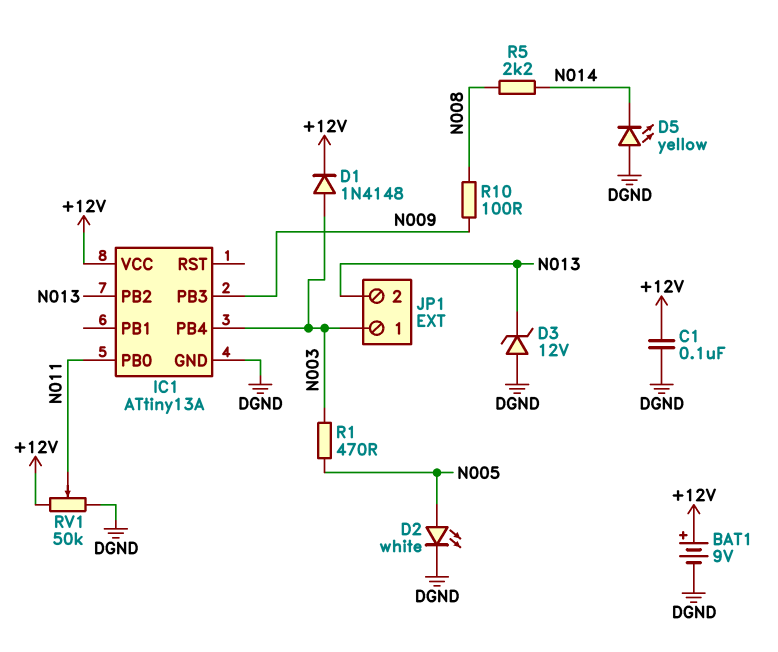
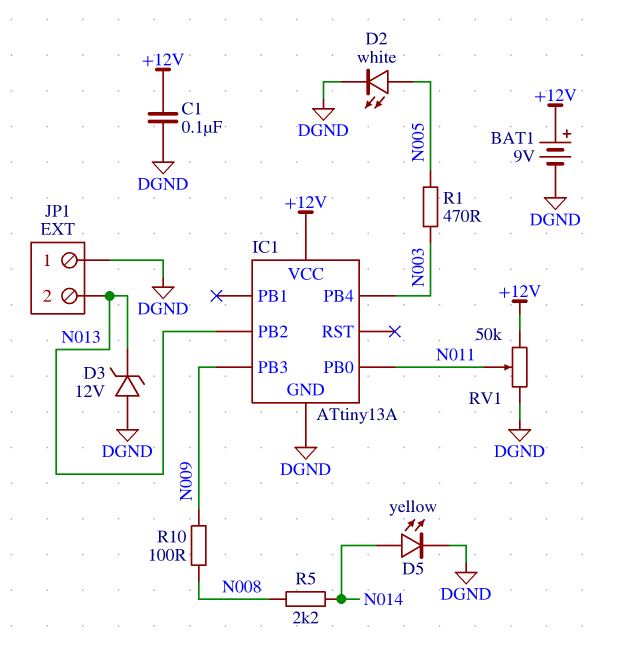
D1: diode 1N4148 (A N003, K +12V) -> none
D5: LED yellow (A DGND, K N014) -> LED yellow (A N014, K DGND)
JP1 pin 1: N003 -> DGND

